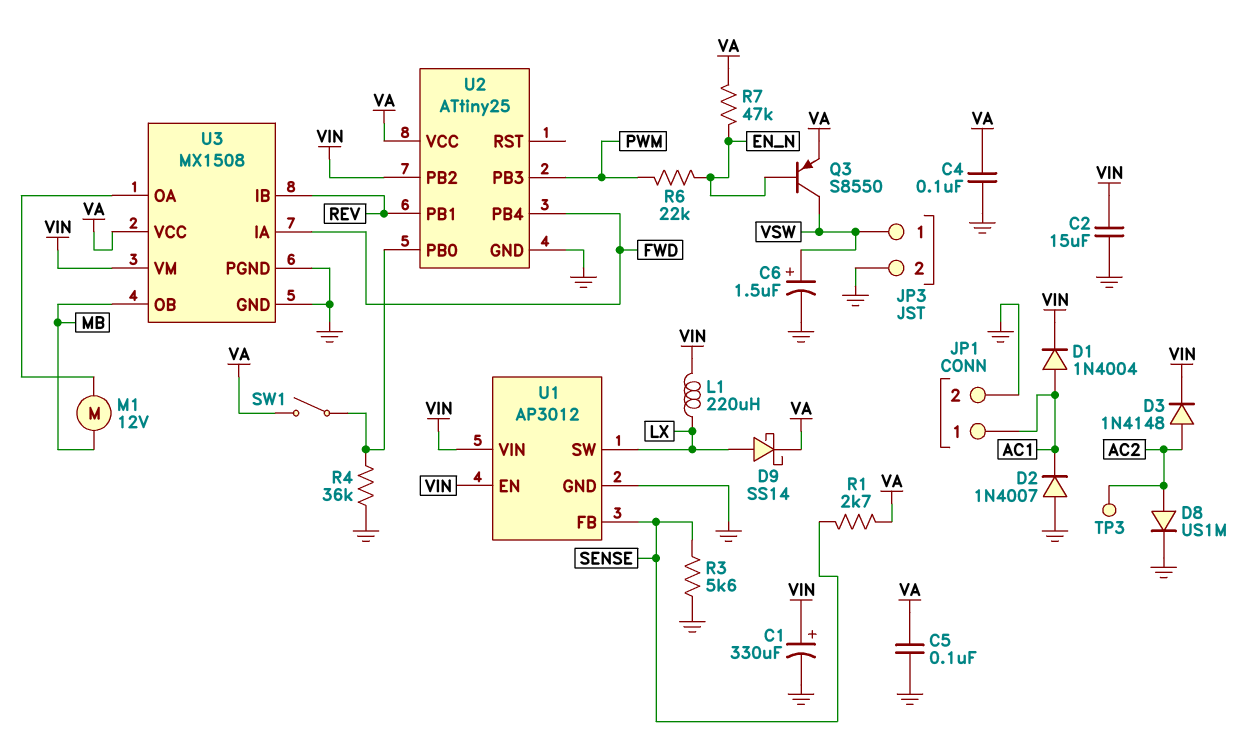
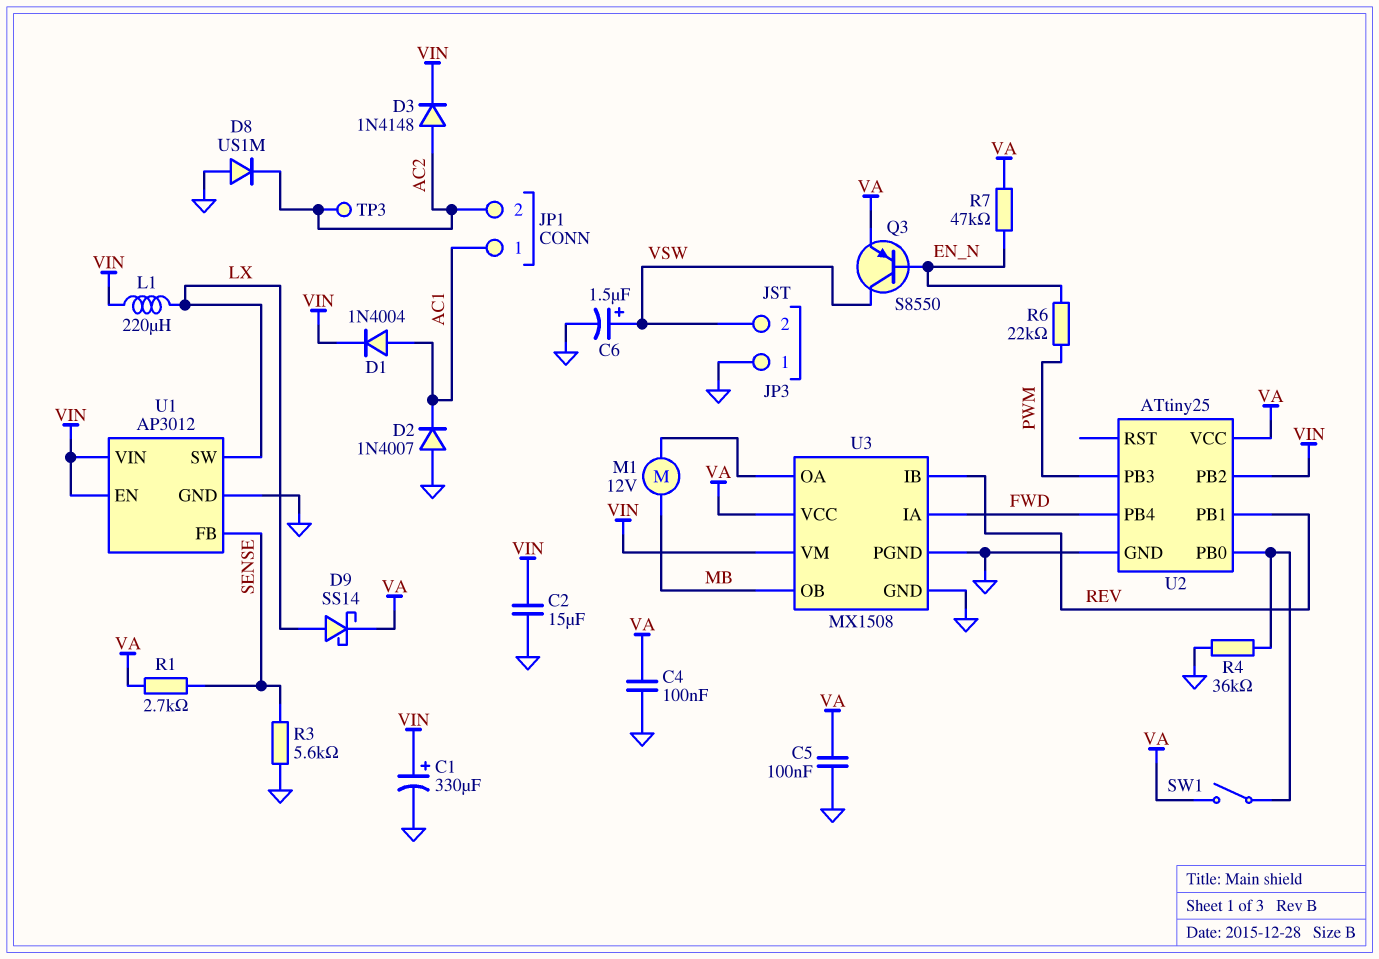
D8: diode US1M (A AC2, K GND) -> diode US1M (A GND, K AC2)
JP1 pin 2: GND -> AC2
JP3 pin 1: VSW -> GND
JP3 pin 2: GND -> VSW

